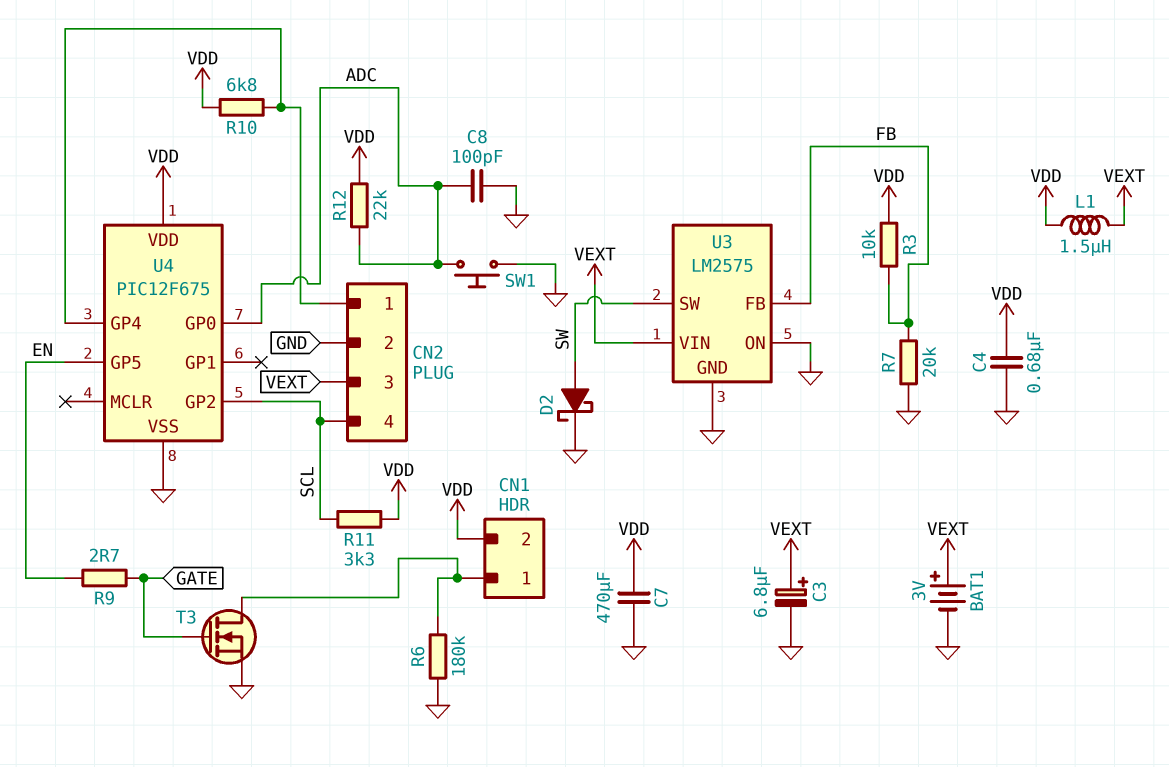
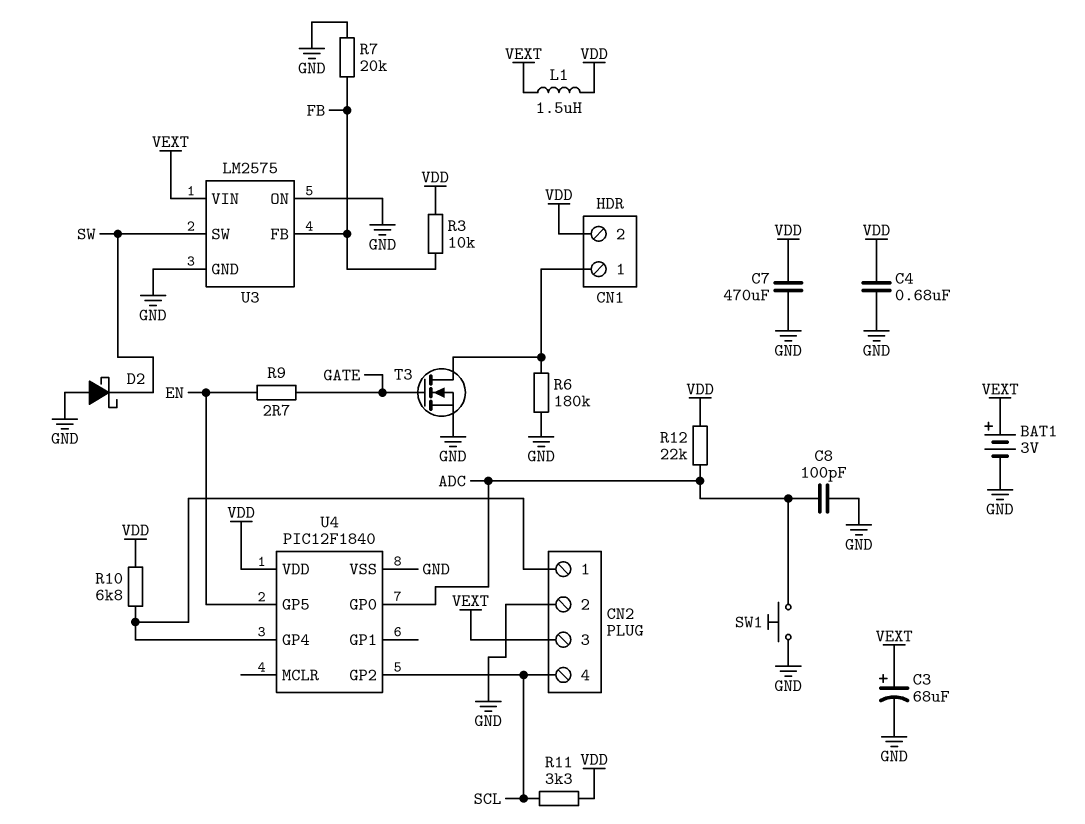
C3: 6.8uF (plus VEXT, minus GND) -> 68uF (plus VEXT, minus GND)
D2: schottky (A SW, K GND) -> schottky (A GND, K SW)
U4: PIC12F675 -> PIC12F1840

